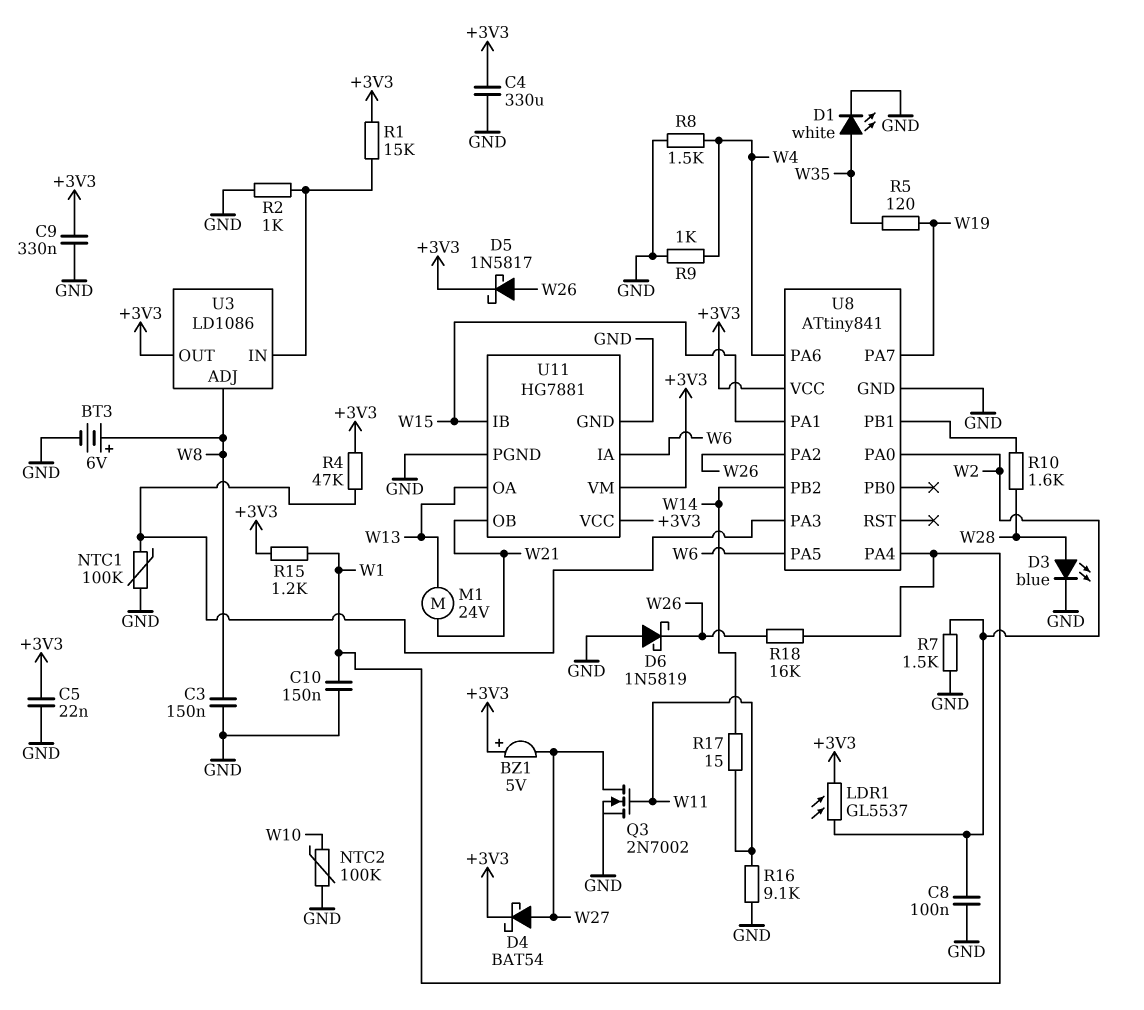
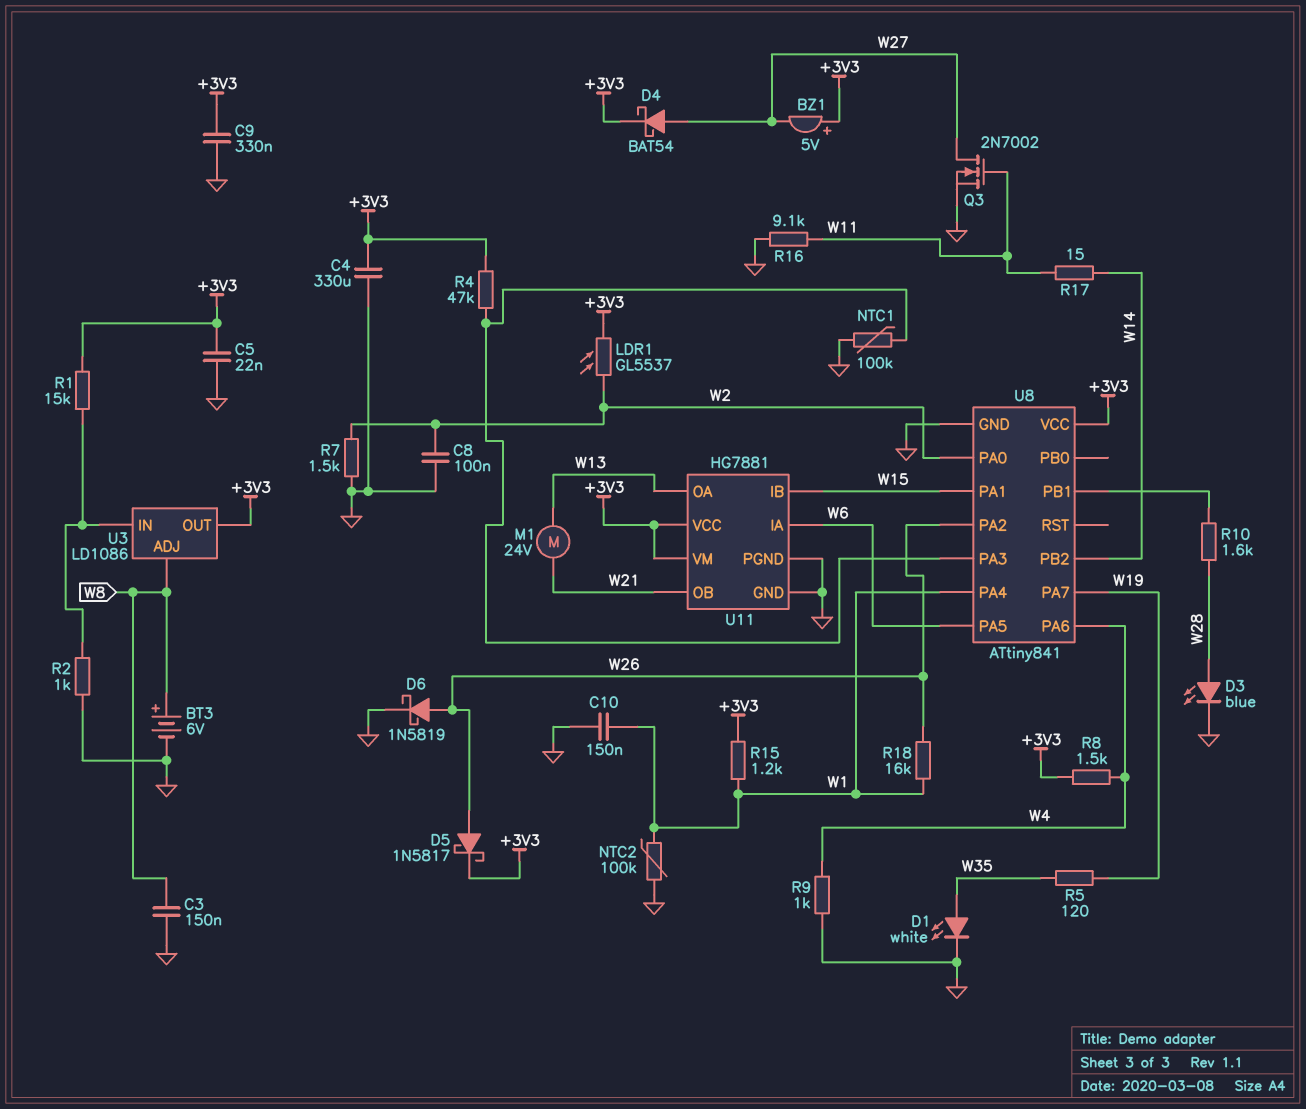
D6: schottky 1N5819 (A GND, K W26) -> schottky 1N5819 (A W26, K GND)
NTC2: 100k (GND, W10) -> 100k (GND, W1)
R8: 1.5k (GND, W4) -> 1.5k (+3V3, W4)

